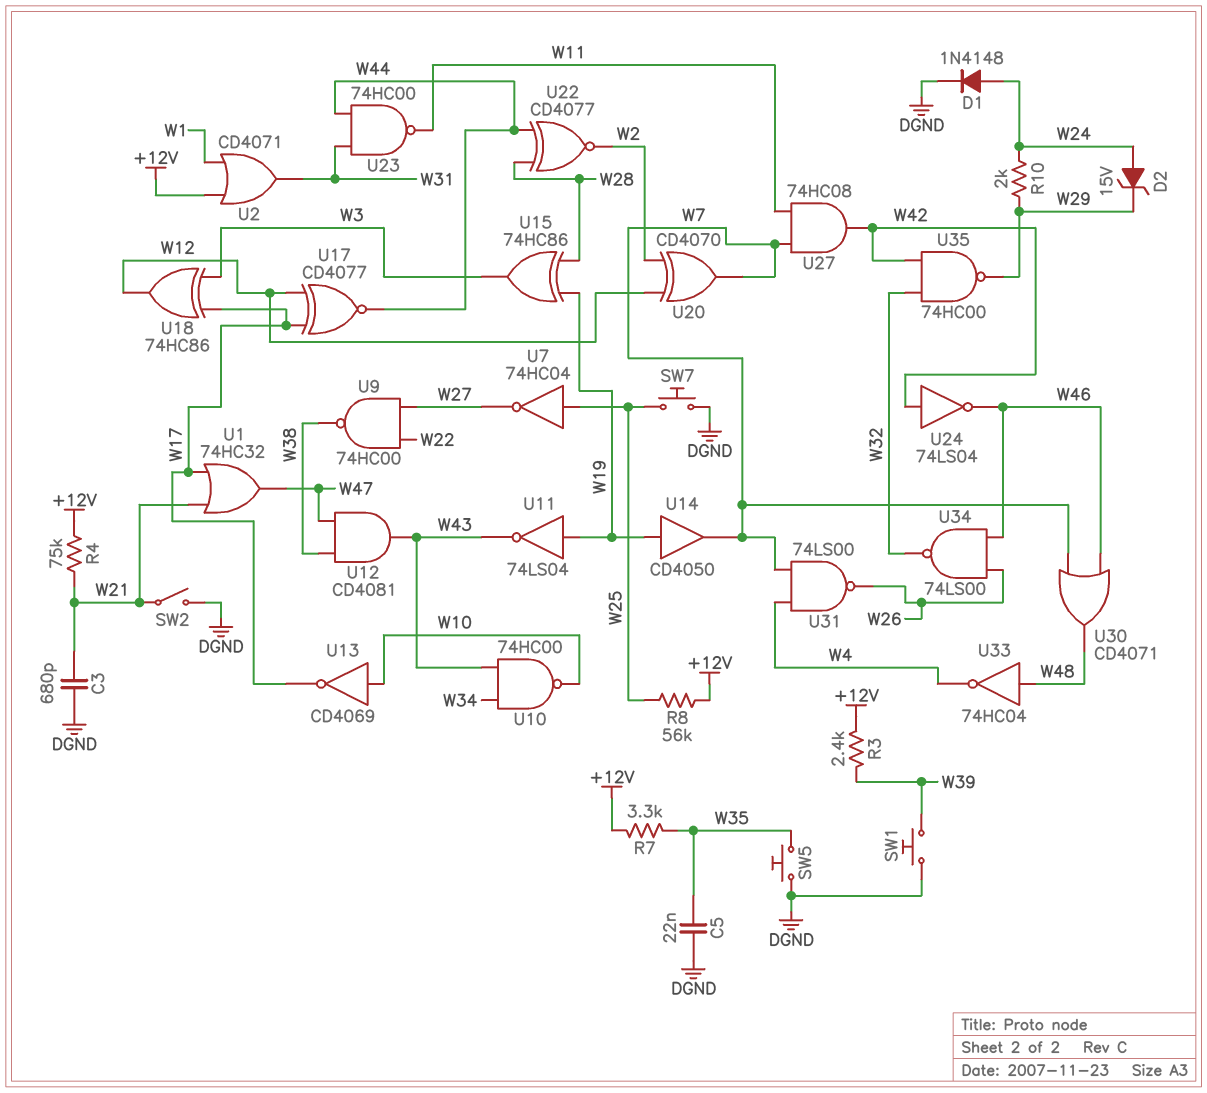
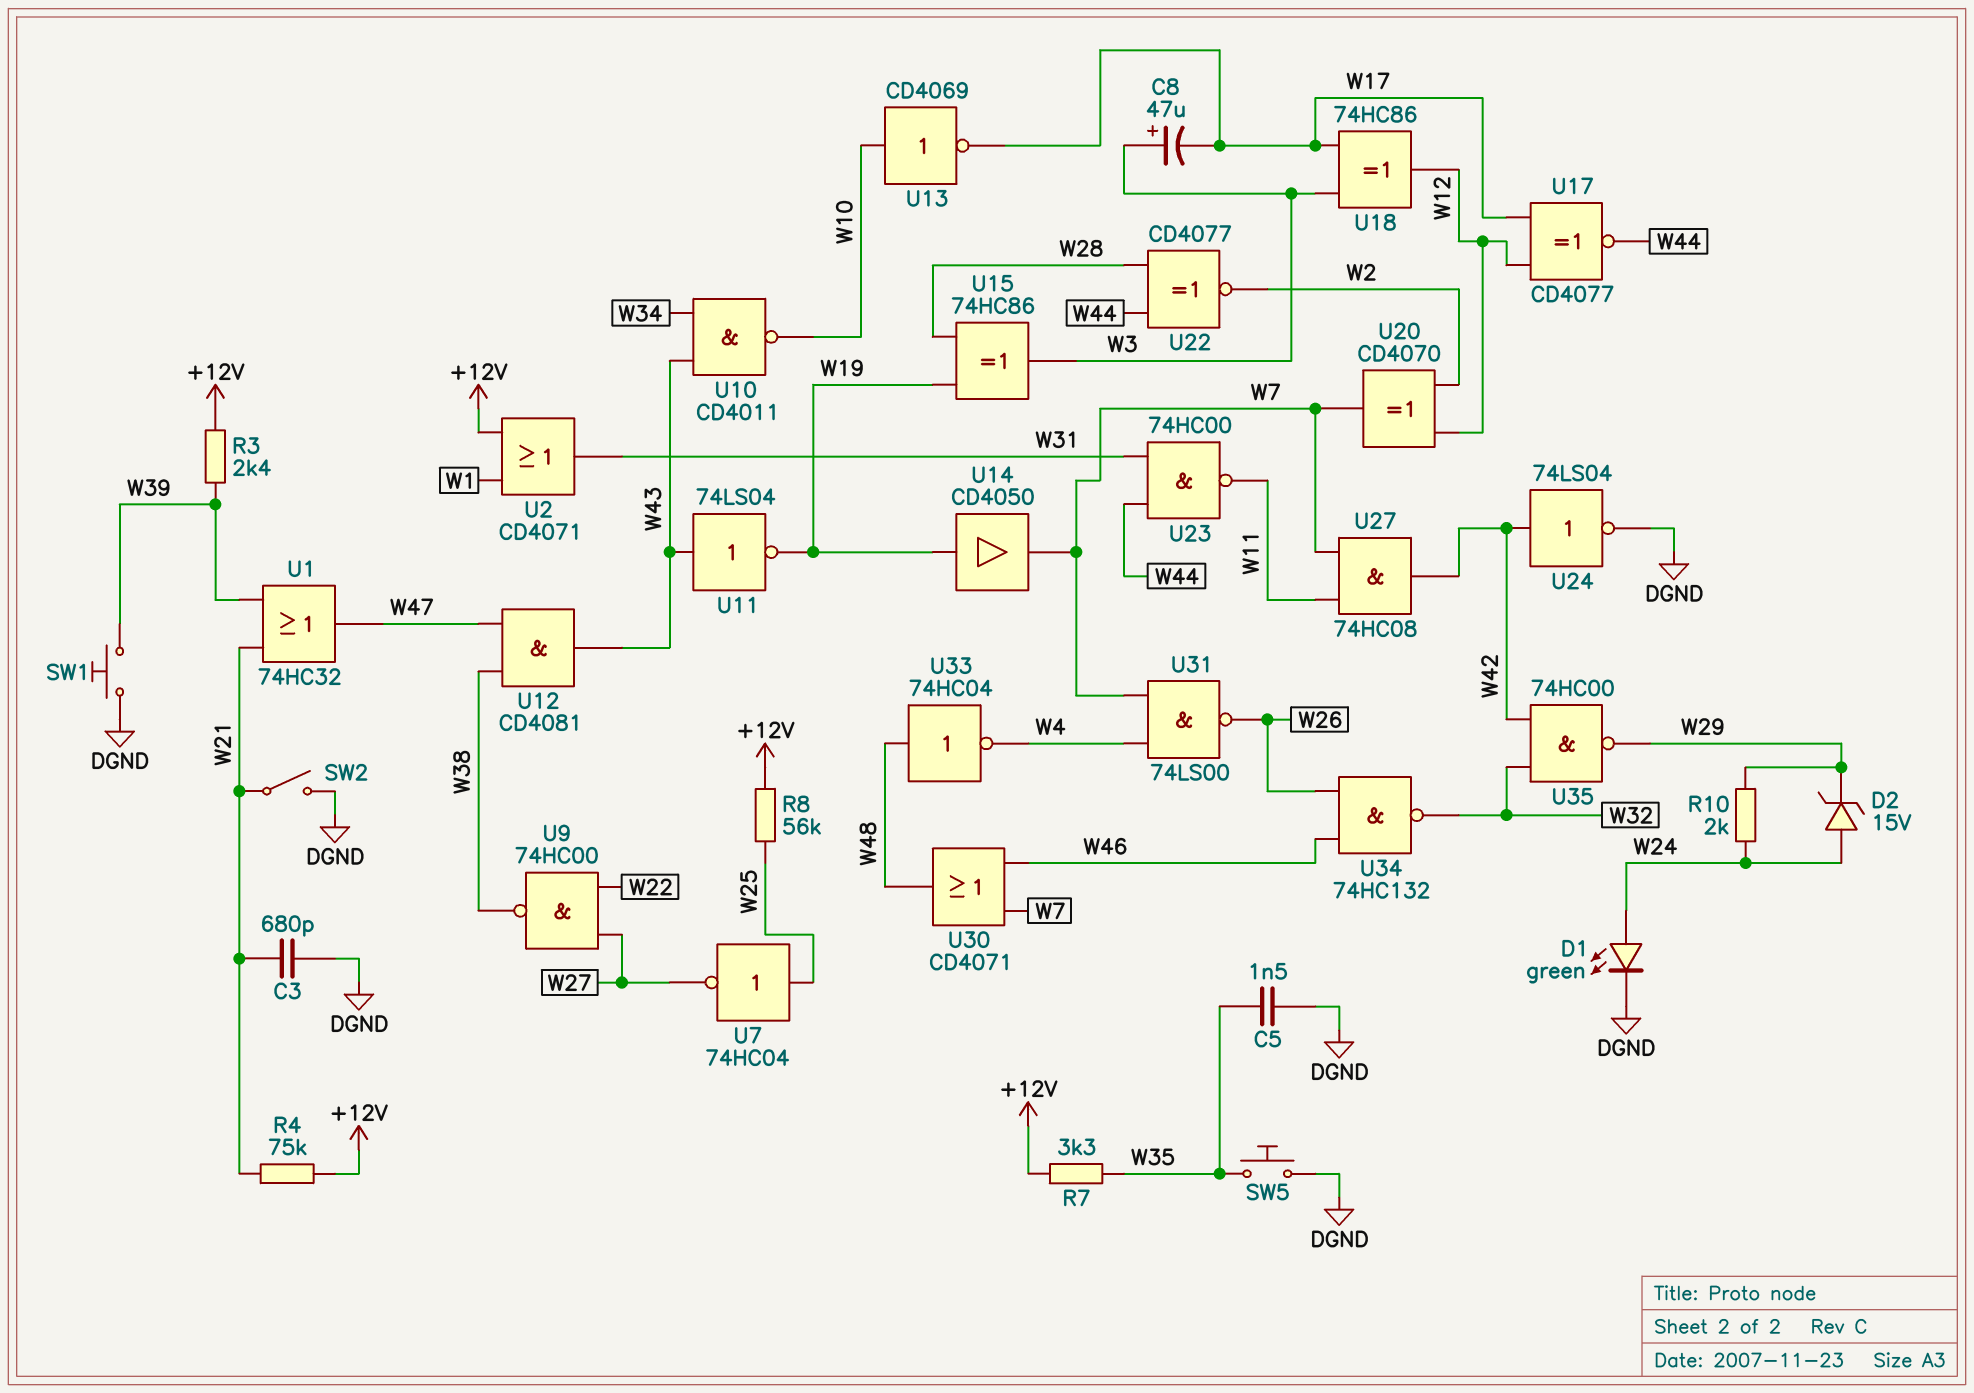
C5: 22nF (DGND, W35) -> 1.5nF (DGND, W35)
C8: none -> 47uF (plus W3, minus W17)
D1: diode 1N4148 (A W24, K DGND) -> LED green (A W24, K DGND)
SW7: button (DGND, W25) -> none
U1: OR 74HC32 (in W17, in W21, out W47) -> OR 74HC32 (in W21, in W39, out W47)
U10: NAND 74HC00 (in W34, in W43, out W10) -> NAND CD4011 (in W34, in W43, out W10)
U11: NOT 74LS04 (in W19, out W43) -> NOT 74LS04 (in W43, out W19)
U24: NOT 74LS04 (in W42, out W46) -> NOT 74LS04 (in W42, out DGND)
U34: NAND 74LS00 (in W26, in W46, out W32) -> NAND 74HC132 (in W26, in W46, out W32)

